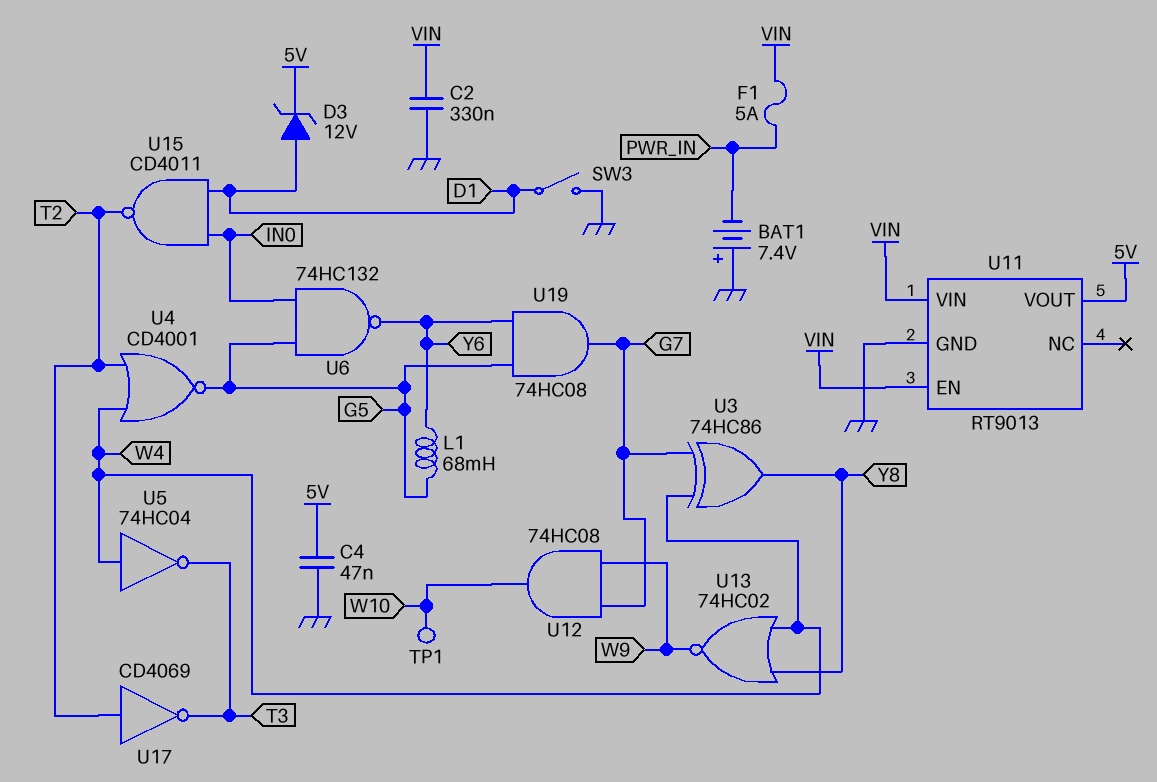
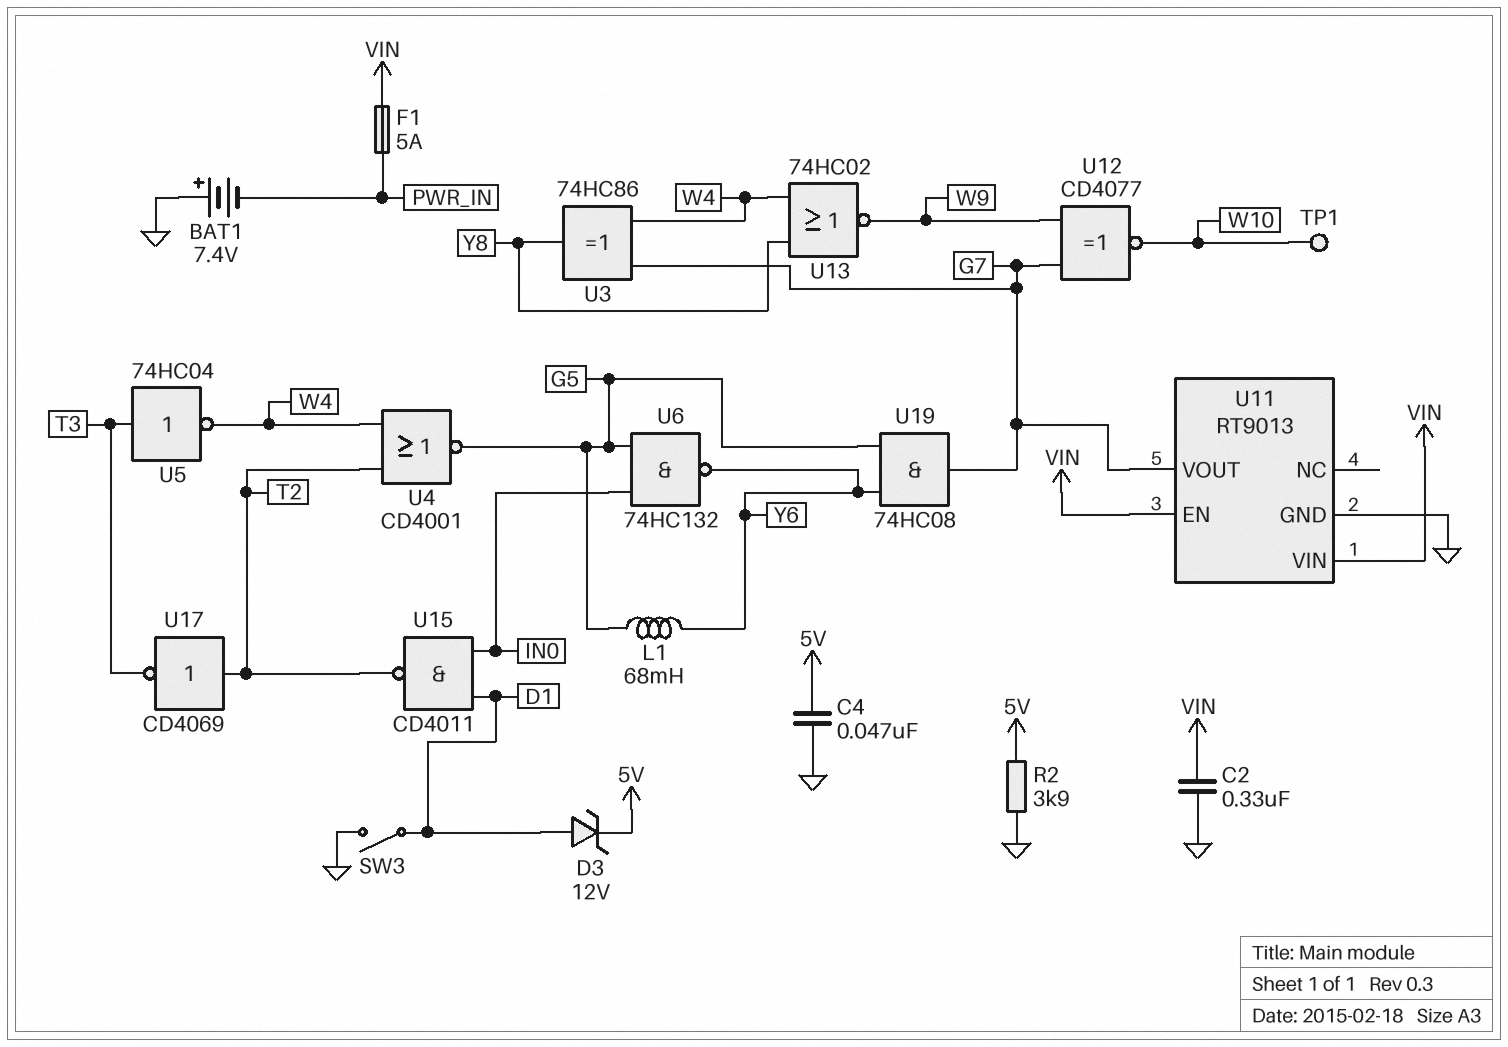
R2: none -> 3.9k (5V, GND)
U5: NOT 74HC04 (in W4, out T3) -> NOT 74HC04 (in T3, out W4)
U11 pin VOUT: 5V -> G7
U12: AND 74HC08 (in G7, in W9, out W10) -> XNOR CD4077 (in G7, in W9, out W10)

